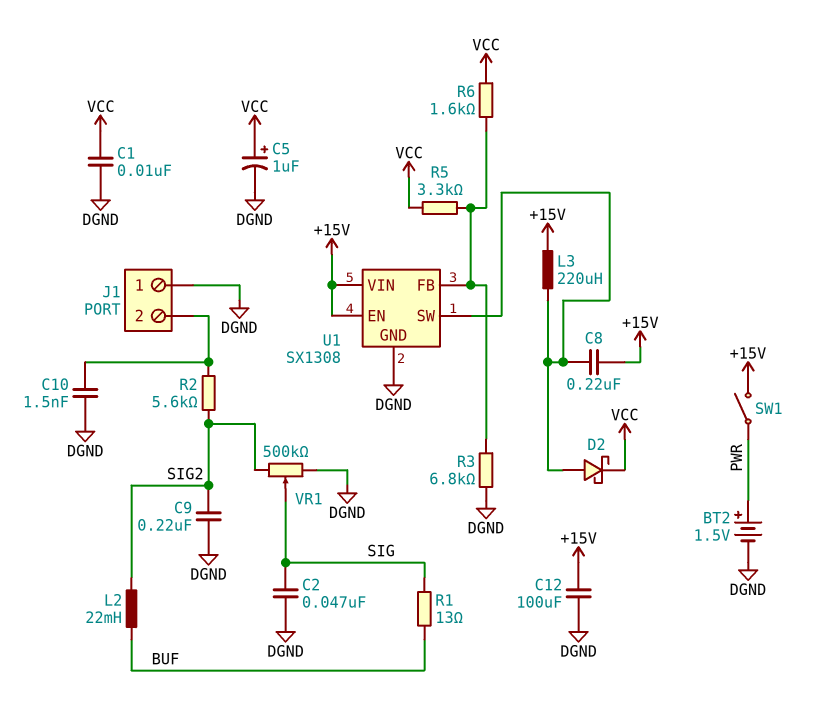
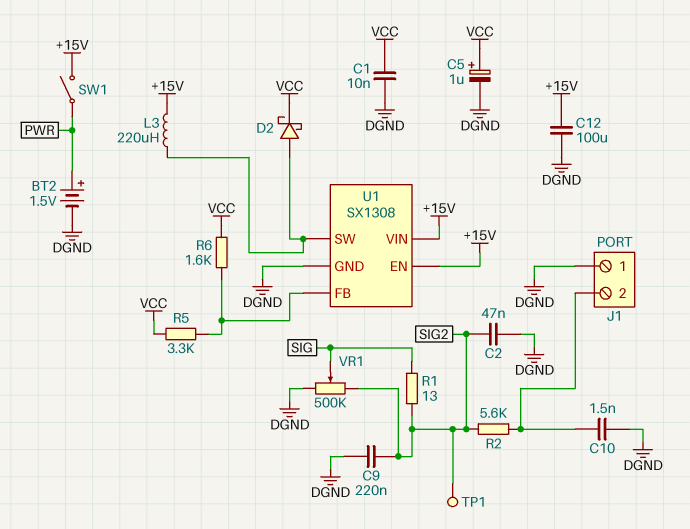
C2: 47nF (DGND, SIG) -> 47nF (DGND, SIG2)
C8: 220nF (+15V, U1/SW) -> none
L2: 22mH (BUF, SIG2) -> none
R1: 13 (BUF, SIG) -> 13 (SIG, SIG2)
R3: 6.8k (DGND, U1/FB) -> none
TP1: none -> test point (SIG2)

